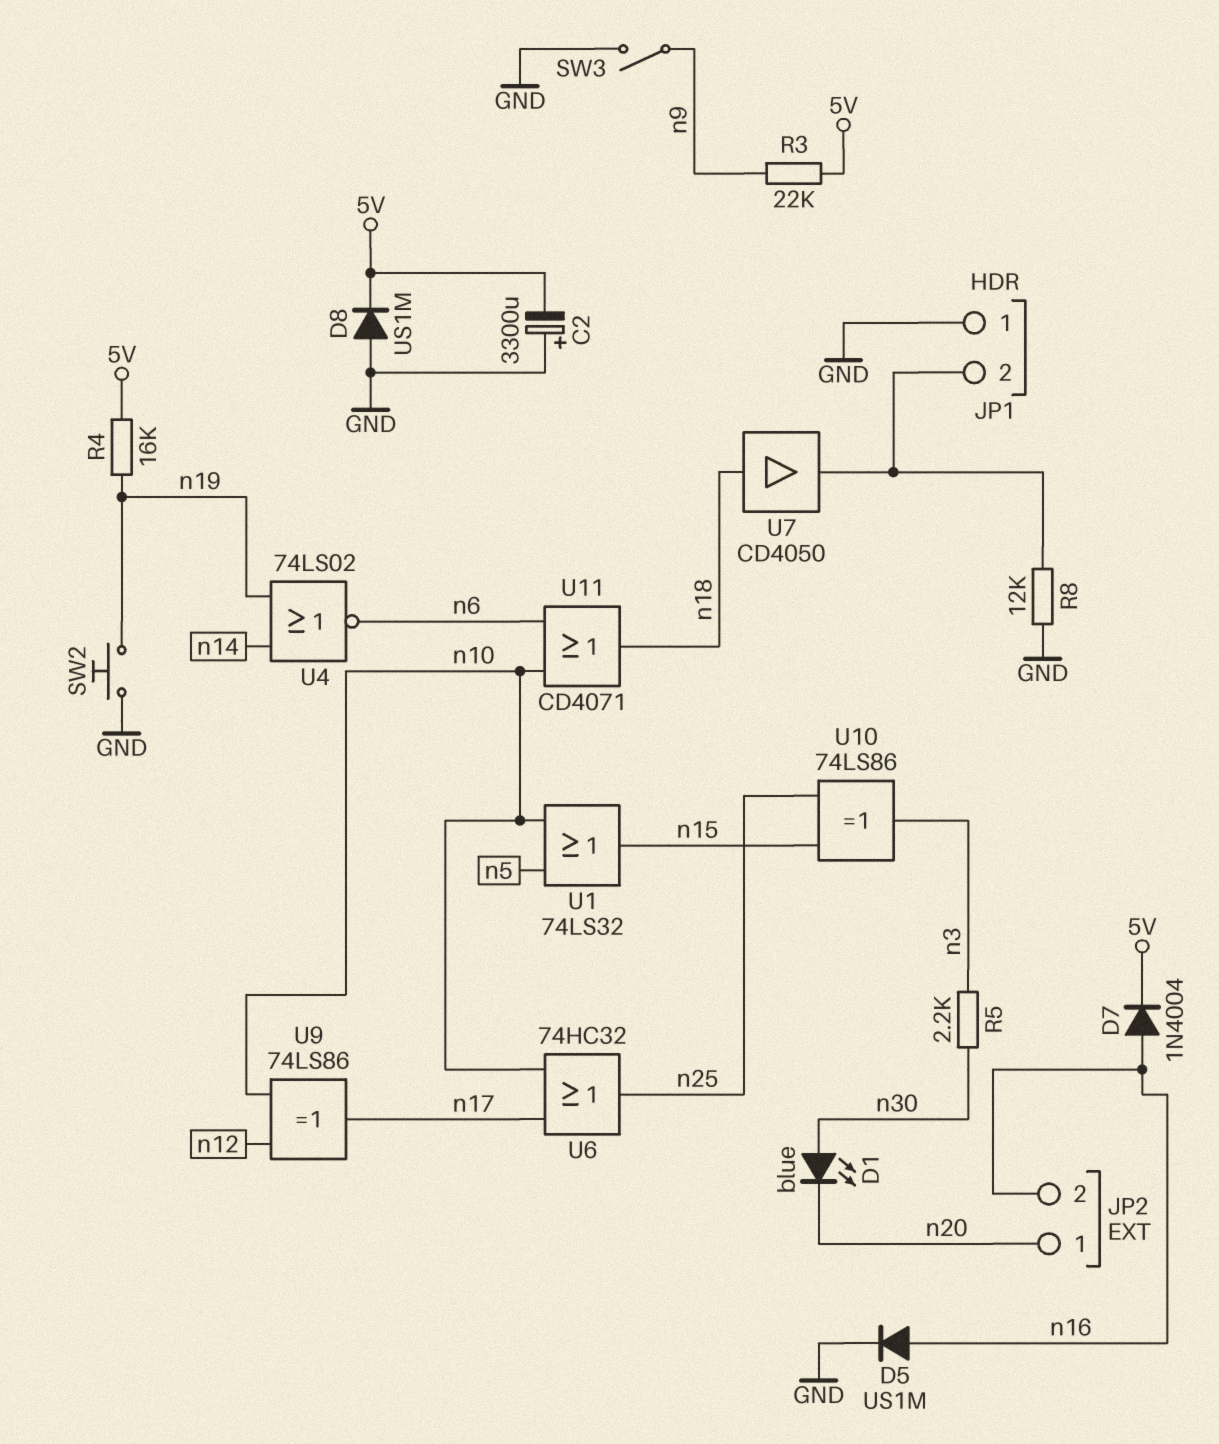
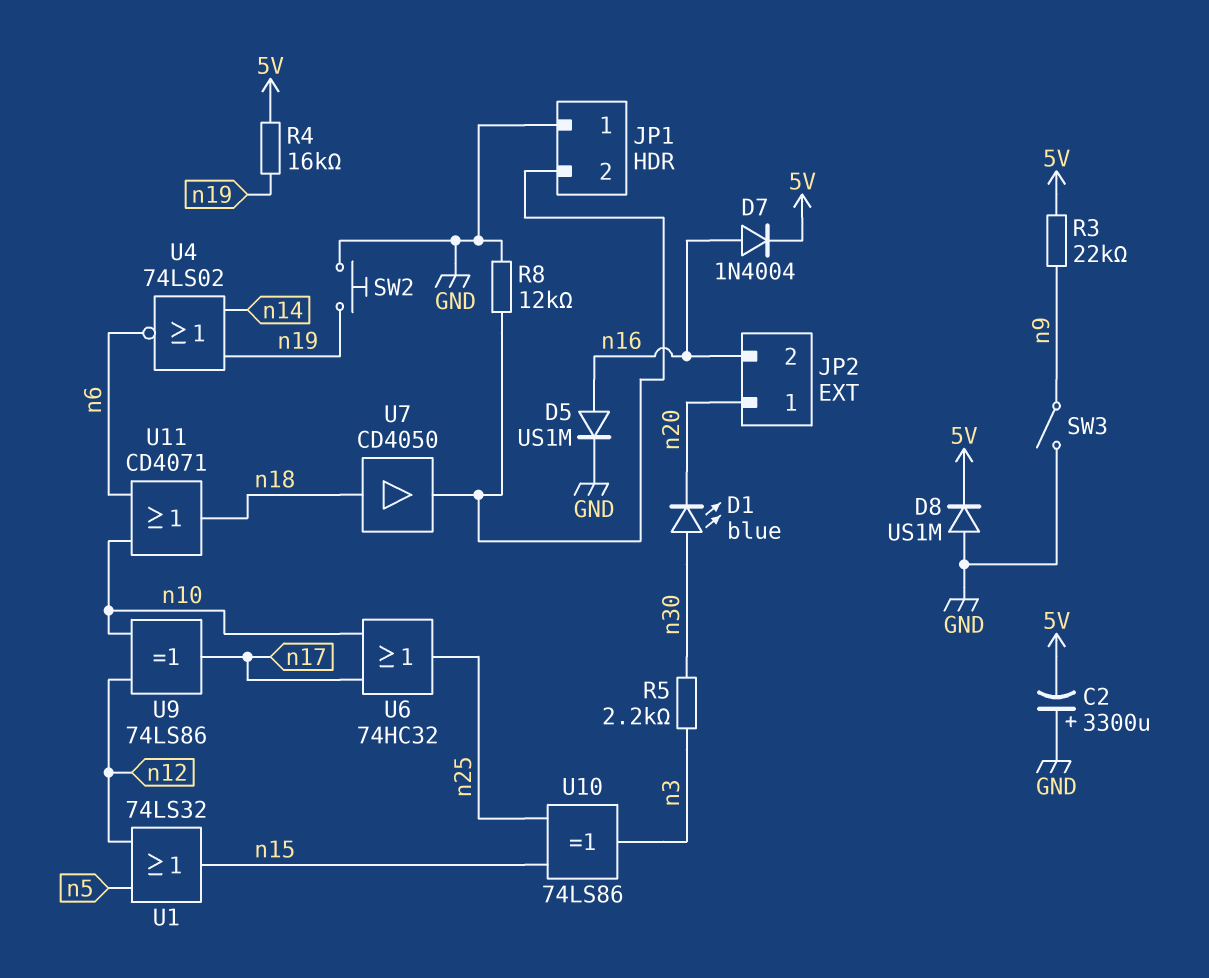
U1: OR 74LS32 (in n5, in n10, out n15) -> OR 74LS32 (in n5, in n12, out n15)

